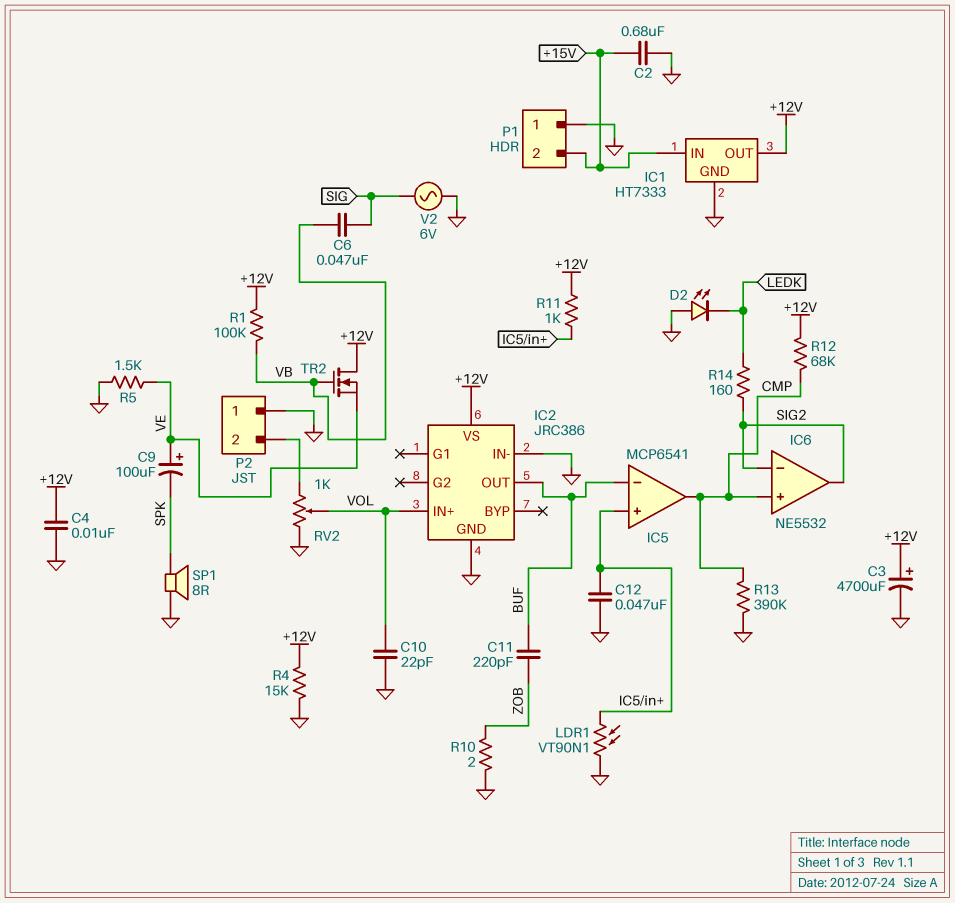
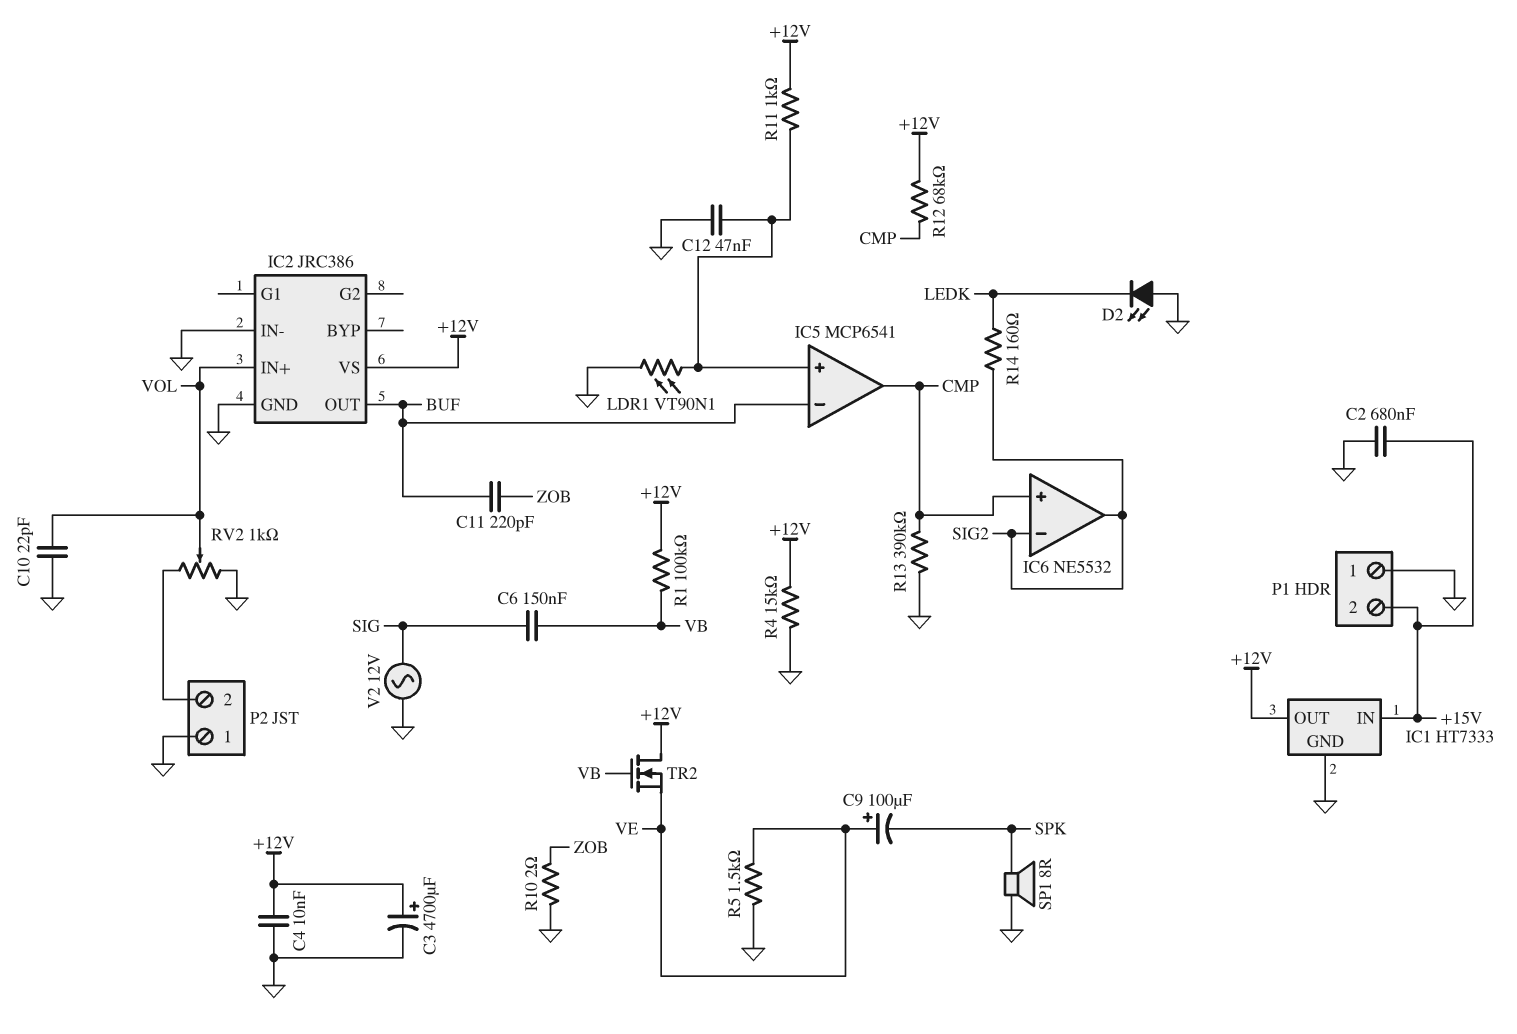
C6: 47nF (SIG, VB) -> 150nF (SIG, VB)
V2: AC 6V (GND, SIG) -> AC 12V (GND, SIG)

